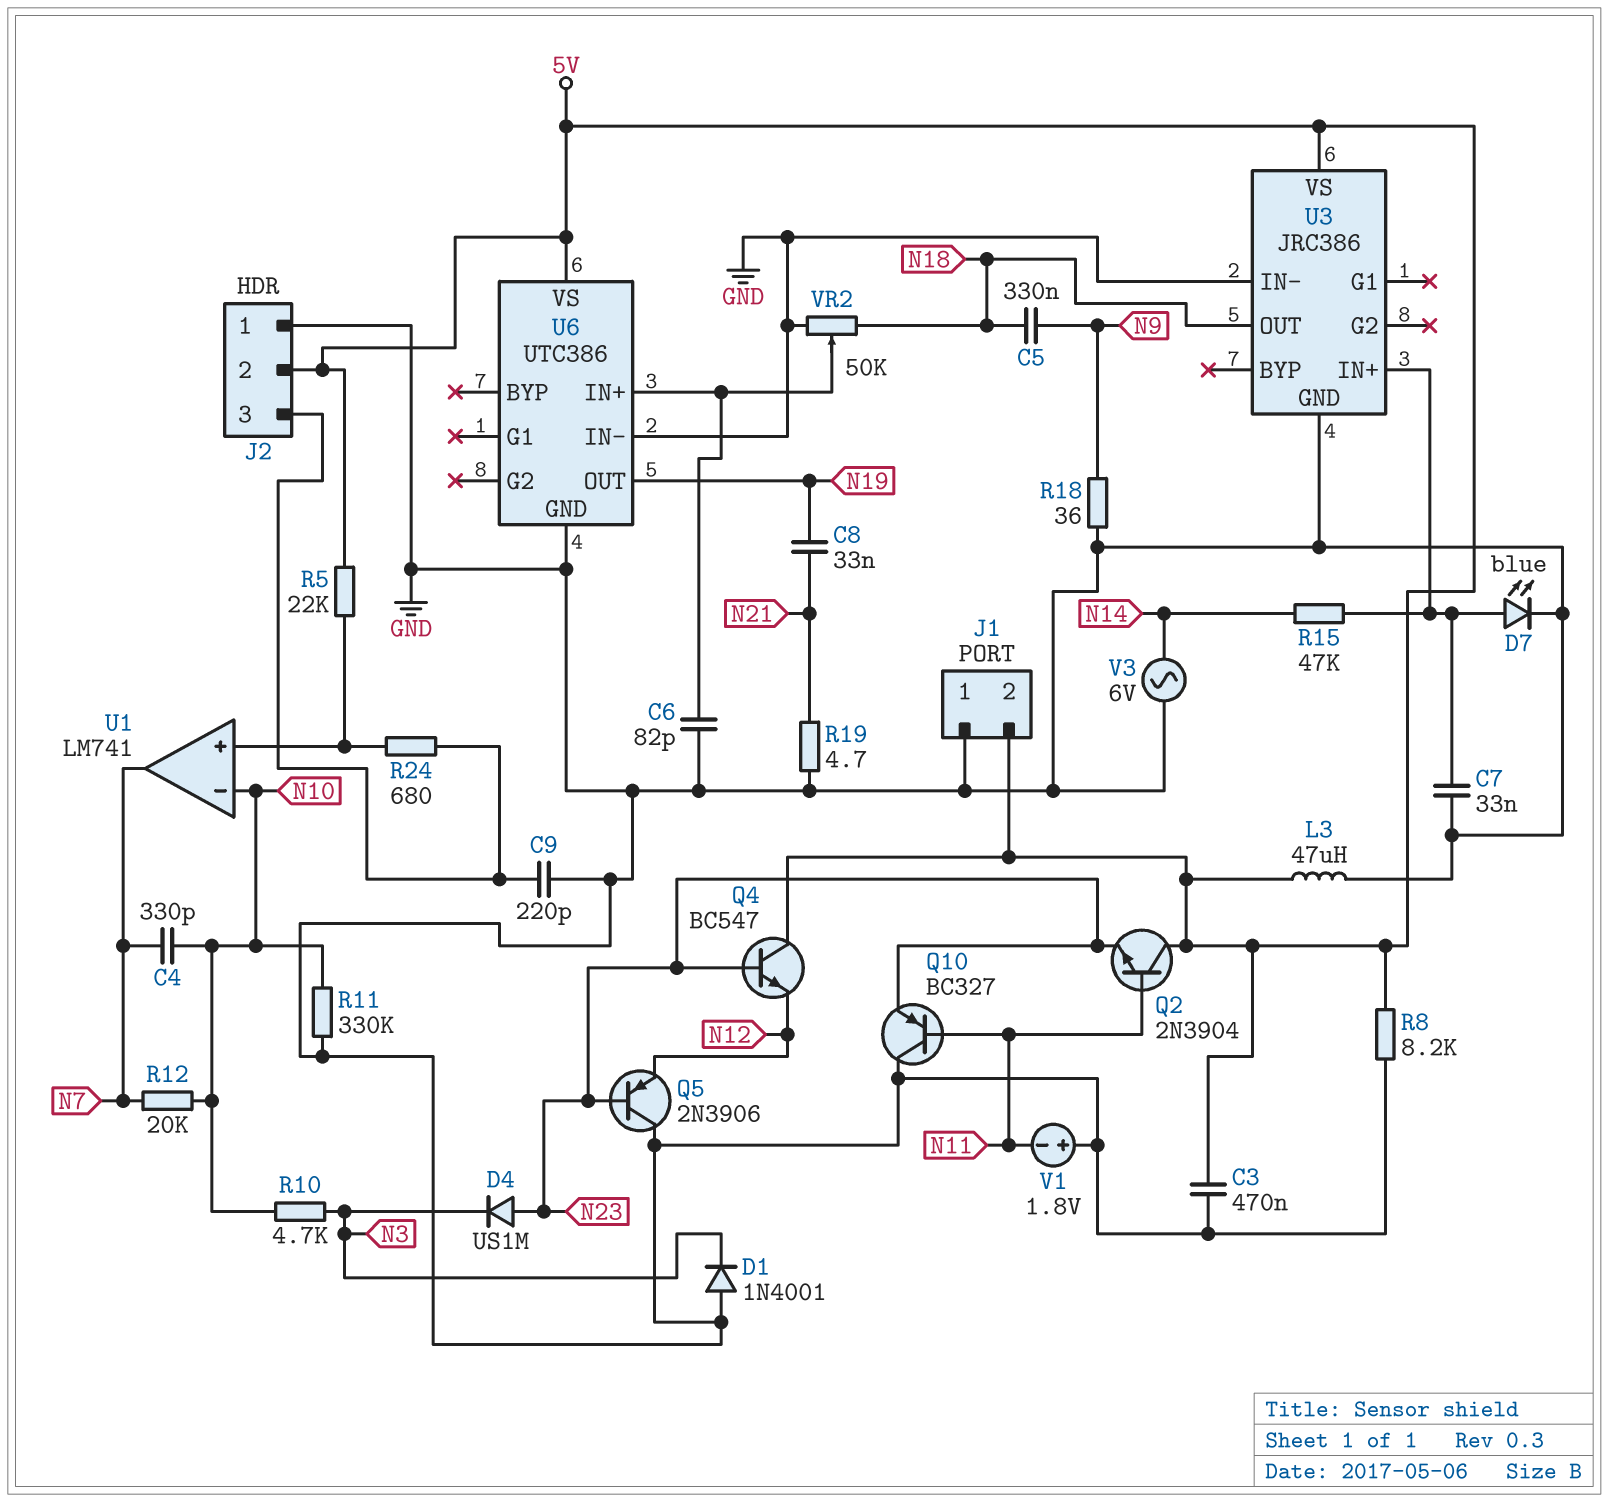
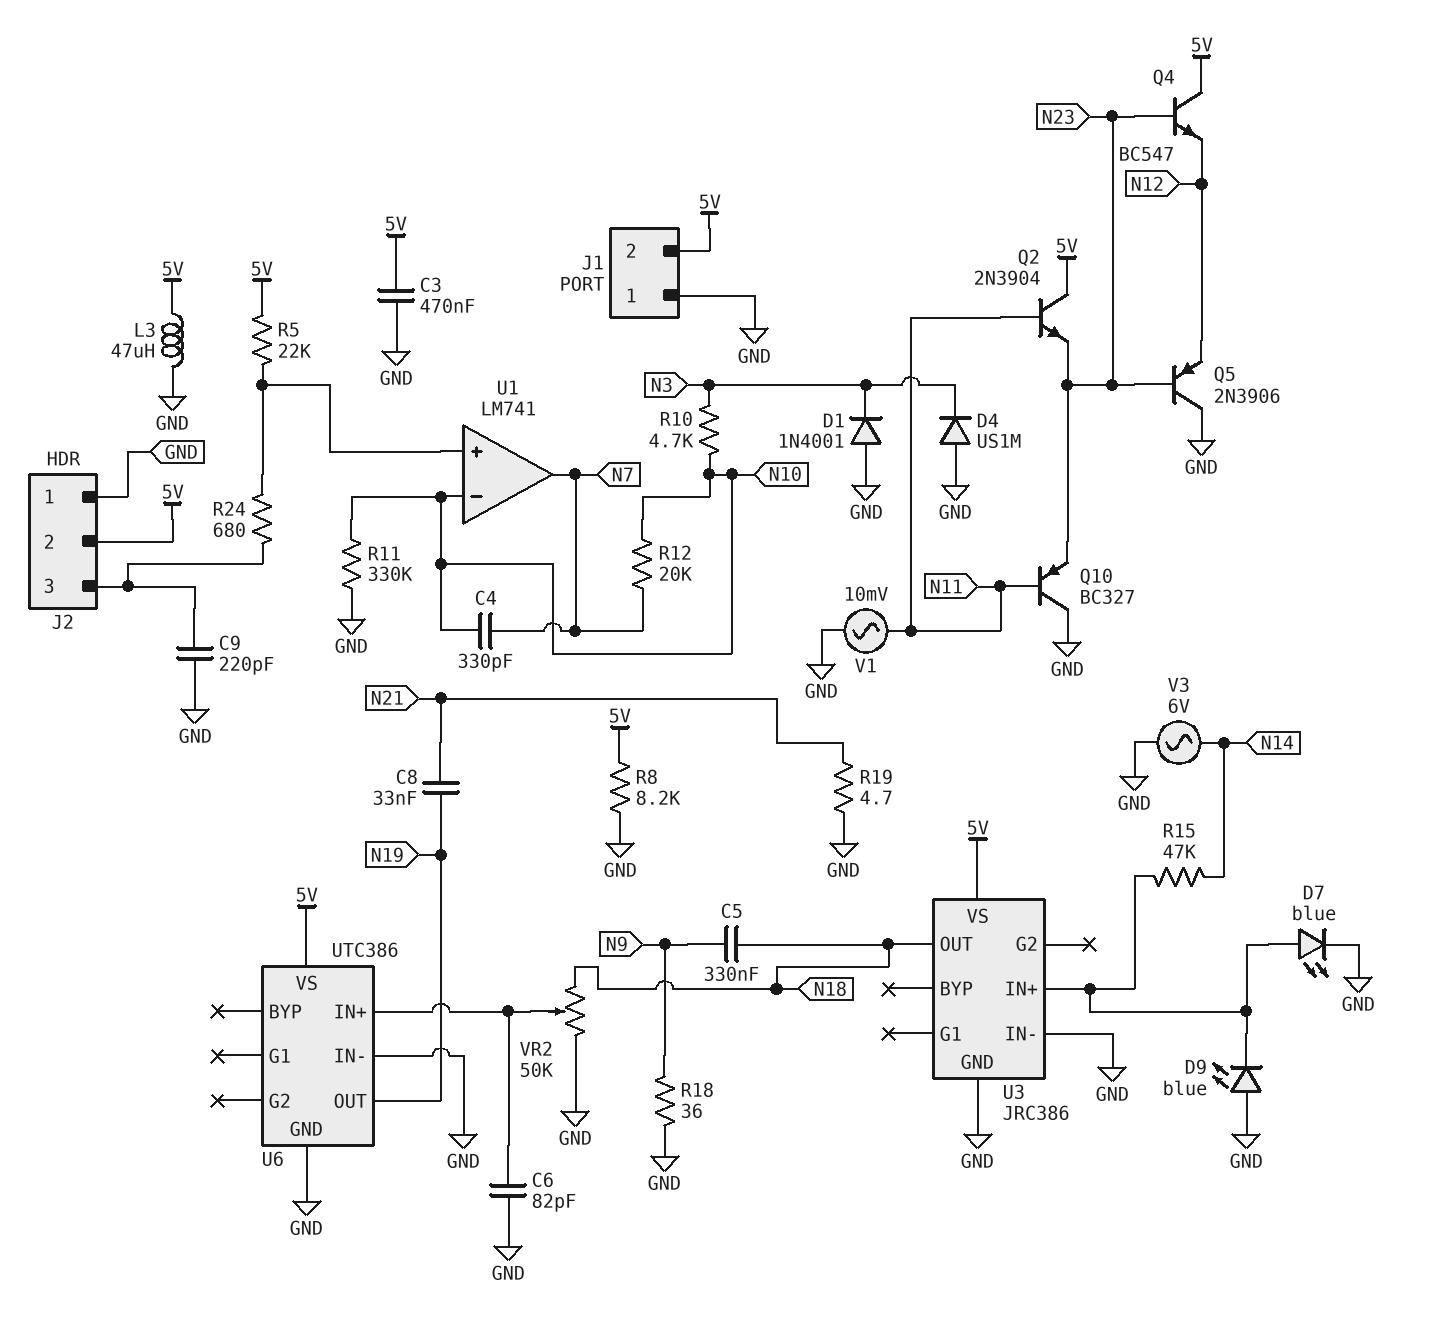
C7: 33nF (GND, U3/IN+) -> none
D4: diode US1M (A N23, K N3) -> diode US1M (A GND, K N3)
D9: none -> LED blue (A GND, K U3/IN+)
V1: 1.8V (plus GND, minus N11) -> AC 10mV (GND, N11)

